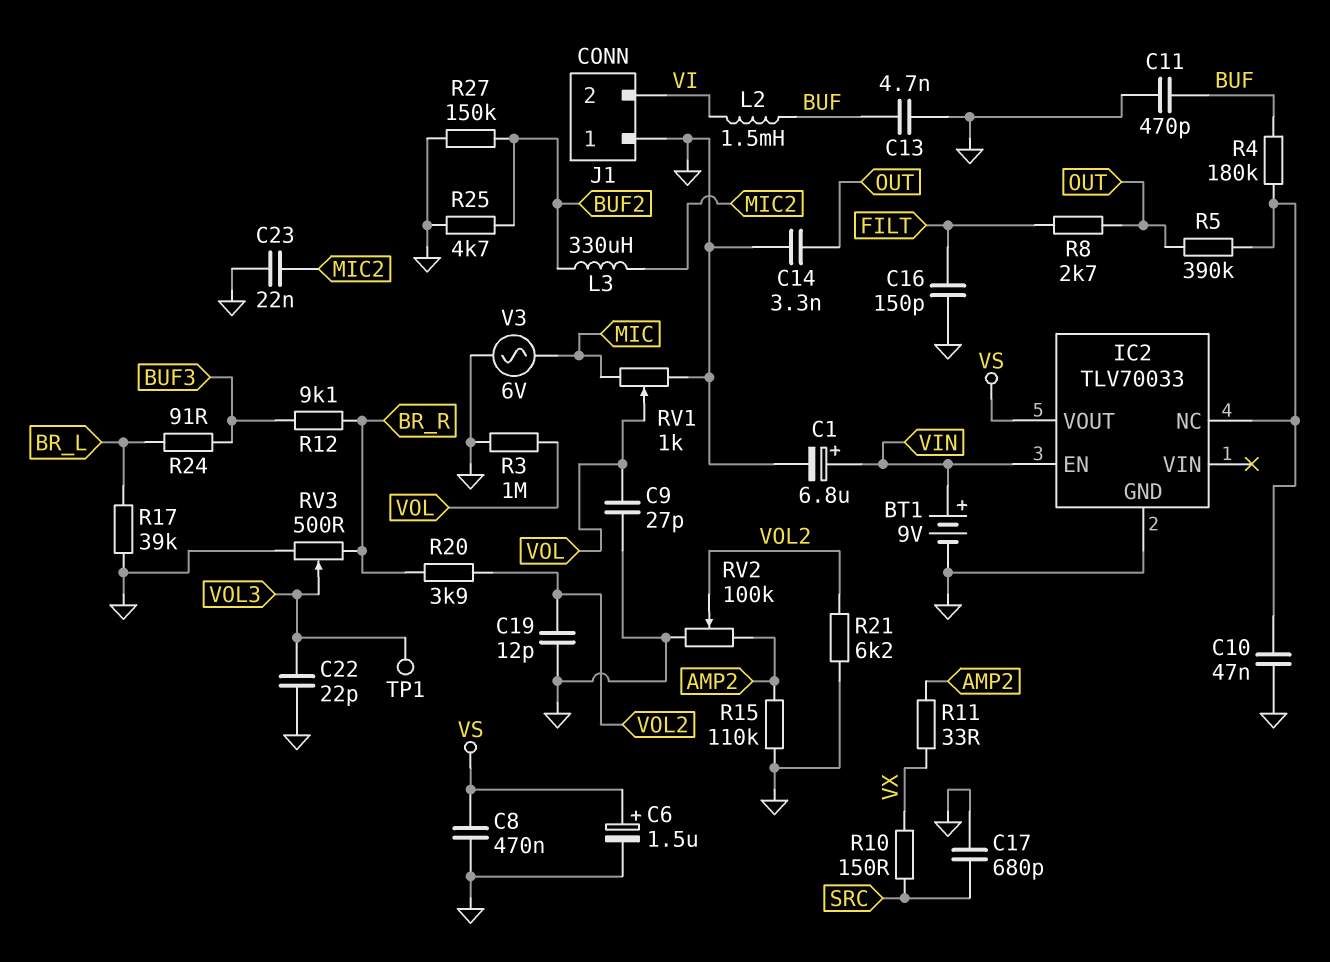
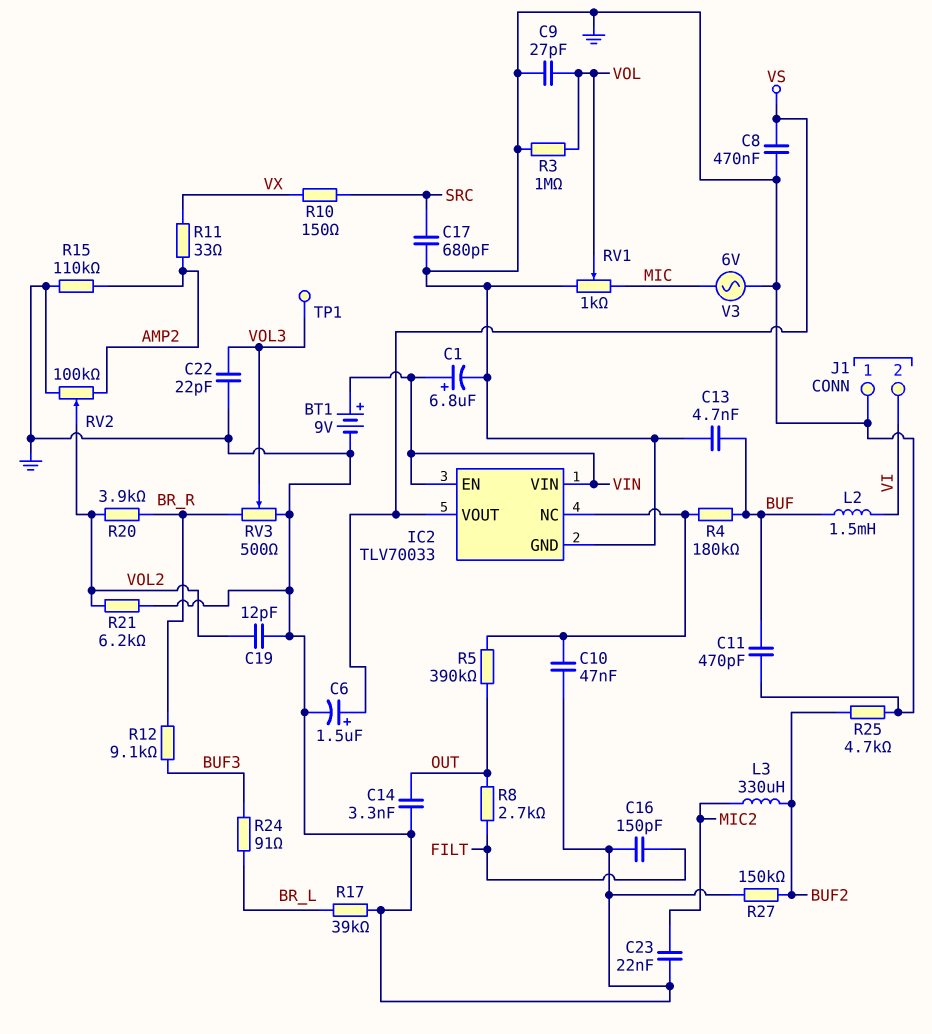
IC2 pin VIN: none -> VIN

